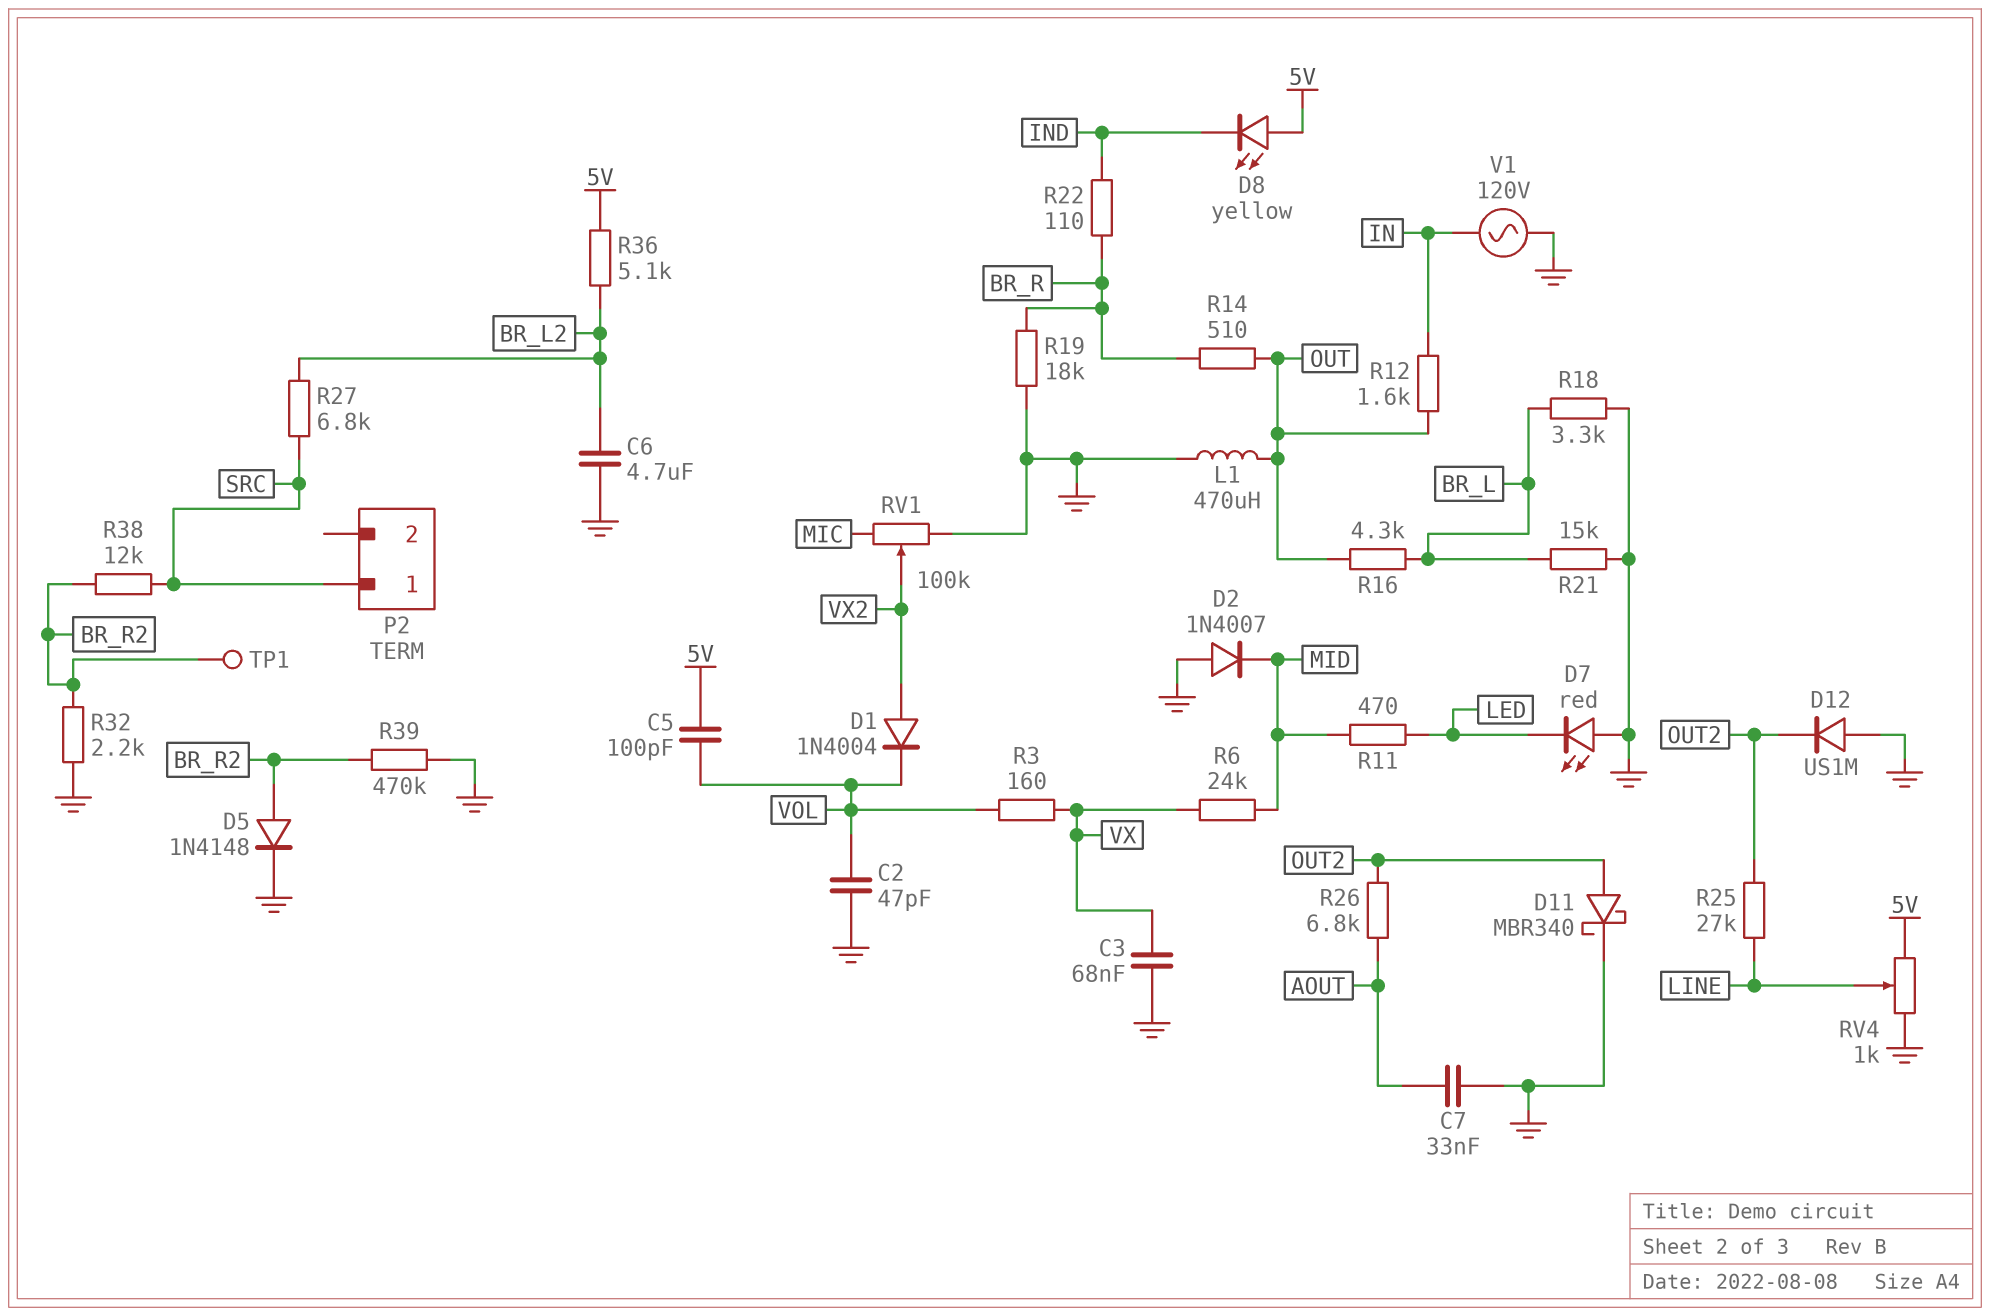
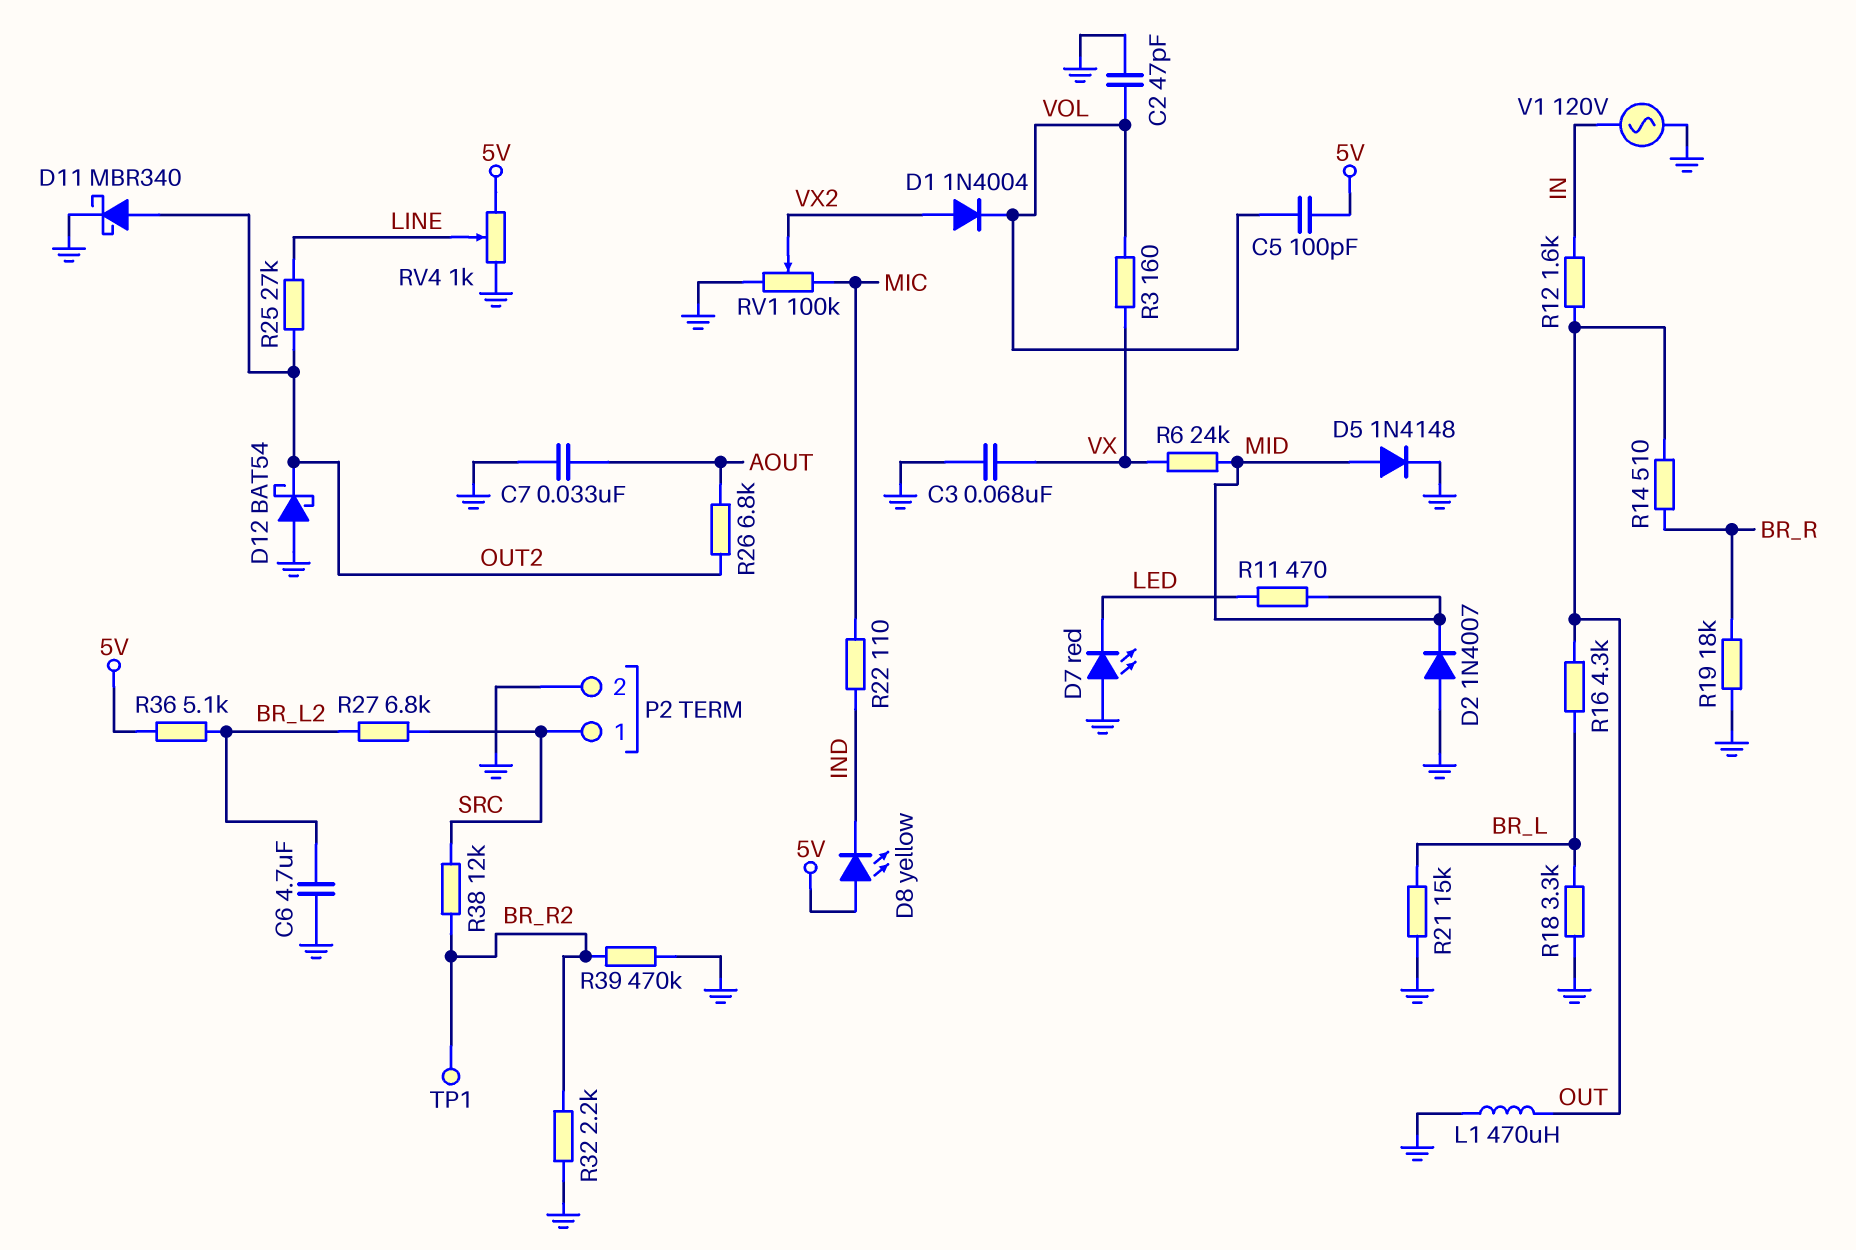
D5: diode 1N4148 (A BR_R2, K GND) -> diode 1N4148 (A MID, K GND)
D12: diode US1M (A GND, K OUT2) -> schottky BAT54 (A GND, K OUT2)
P2 pin 2: none -> GND
R22: 110 (BR_R, IND) -> 110 (IND, MIC)

